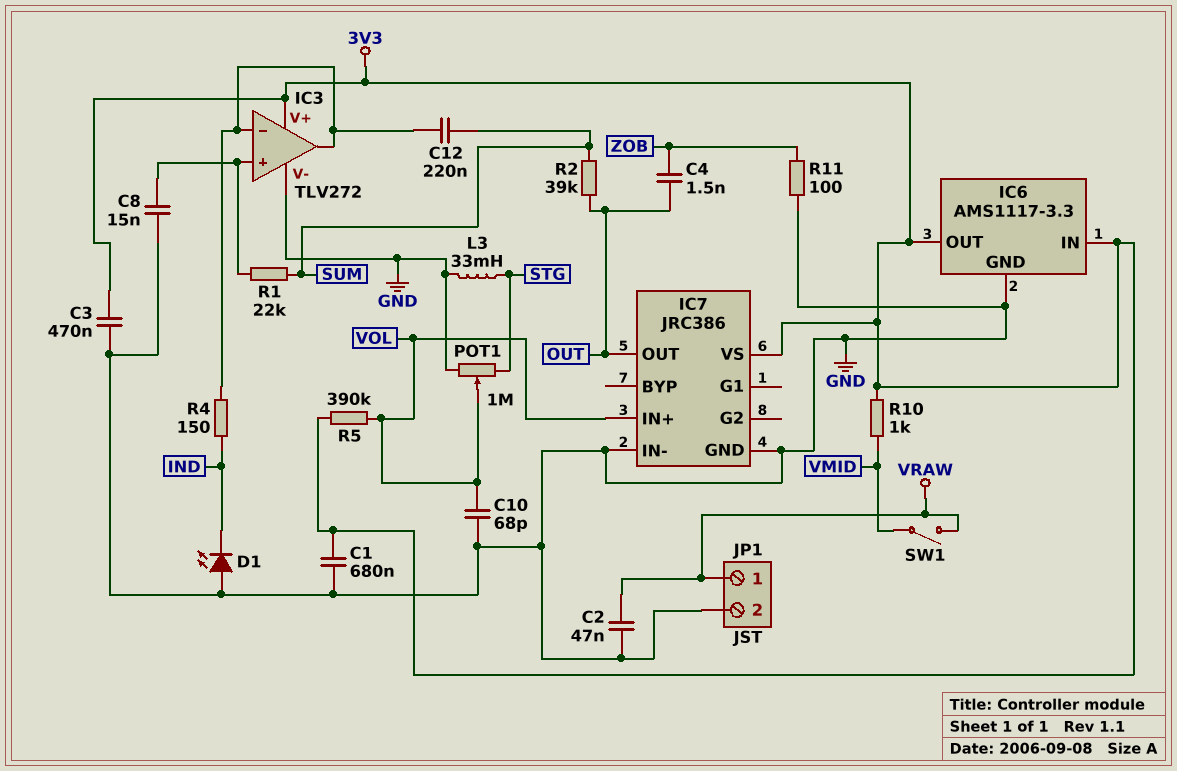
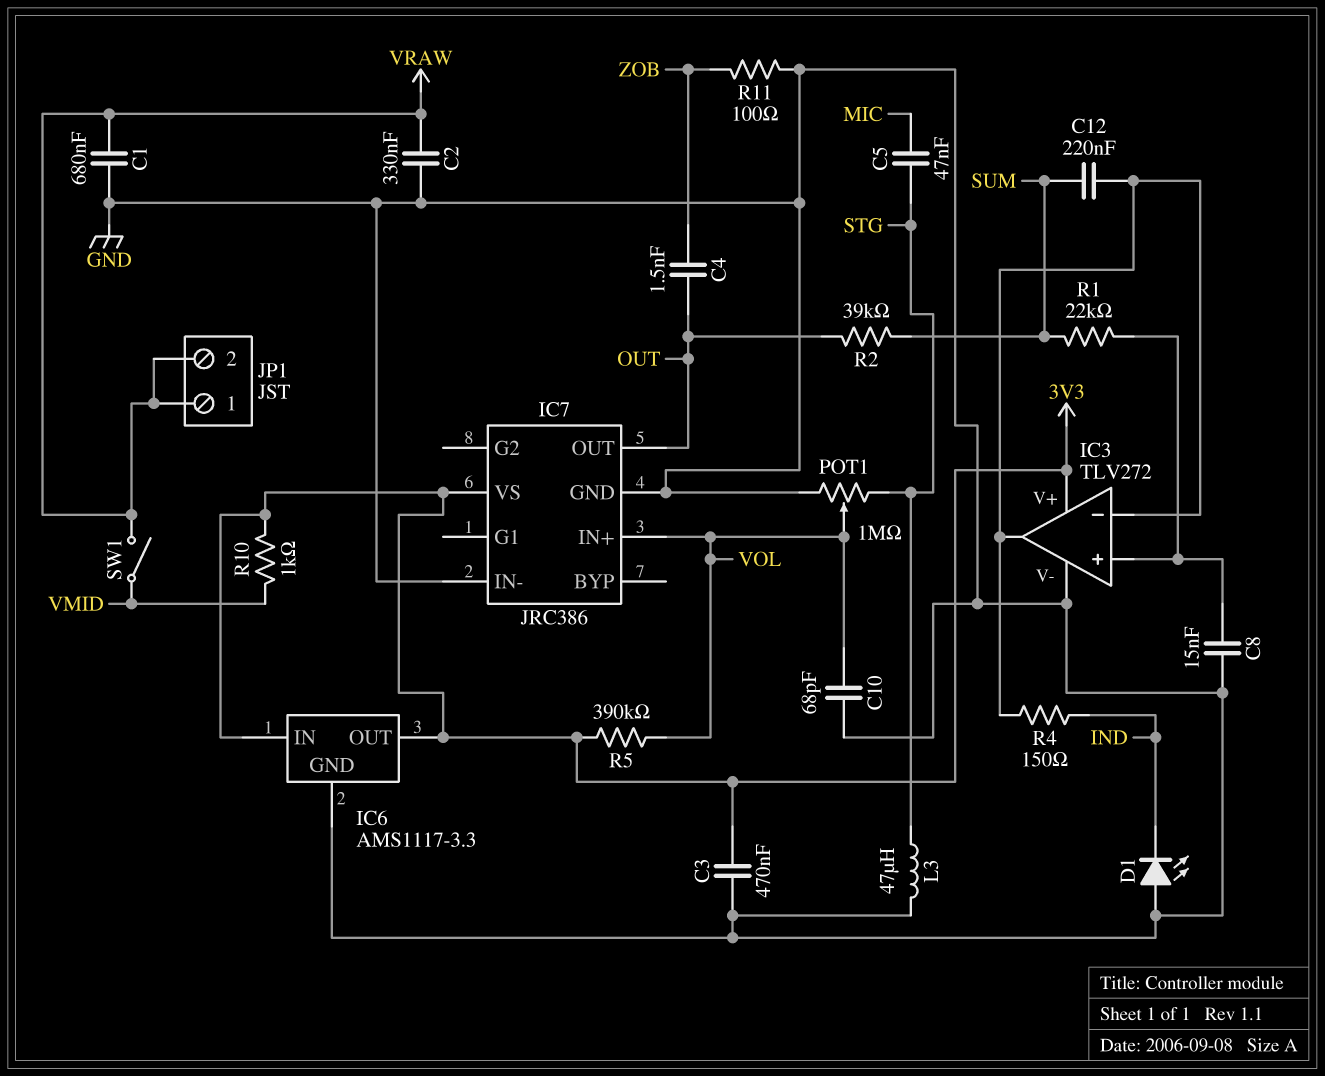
C1: 680nF (3V3, GND) -> 680nF (GND, VRAW)
C2: 47nF (GND, VRAW) -> 330nF (GND, VRAW)
C5: none -> 47nF (MIC, STG)
JP1 pin 2: GND -> VRAW
L3: 33mH (GND, STG) -> 47uH (GND, STG)

